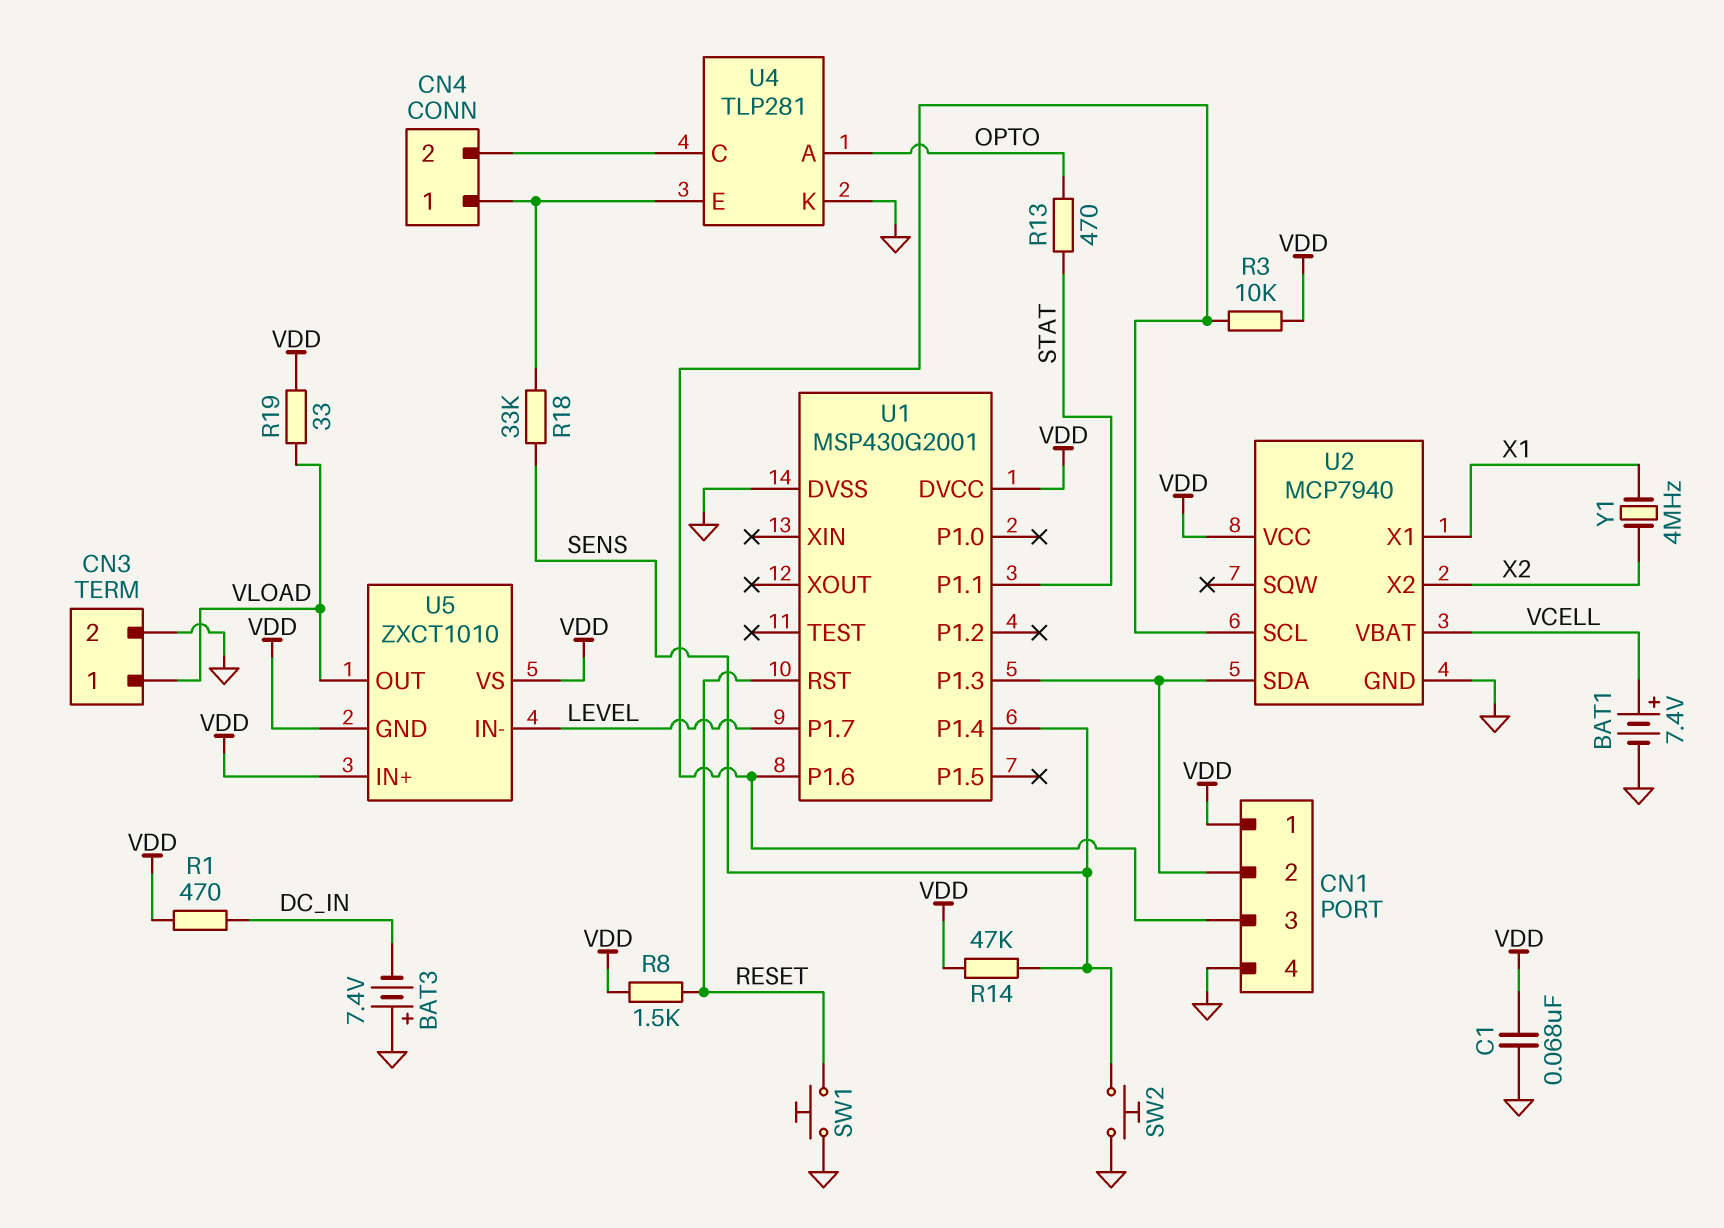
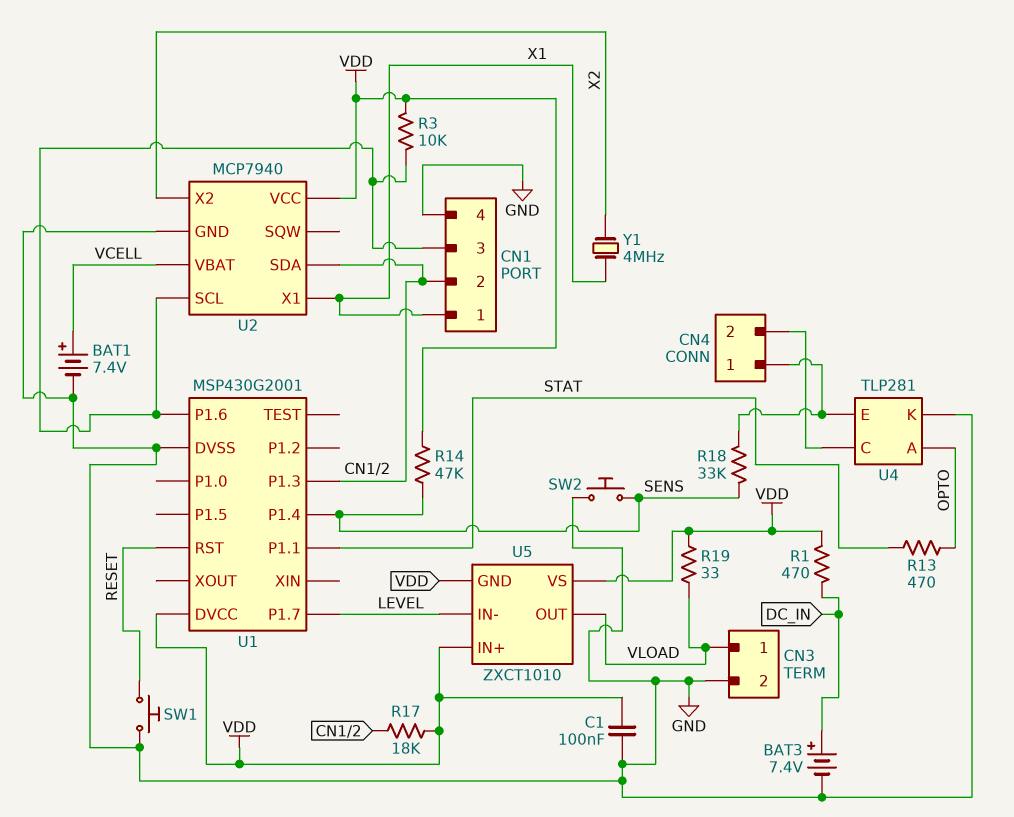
BAT3: 7.4V (plus GND, minus DC_IN) -> 7.4V (plus DC_IN, minus GND)
C1: 68nF (GND, VDD) -> 100nF (GND, VDD)
CN1 pin 1: VDD -> X1
R8: 1.5k (RESET, VDD) -> none
R17: none -> 18k (CN1/2, VDD)

